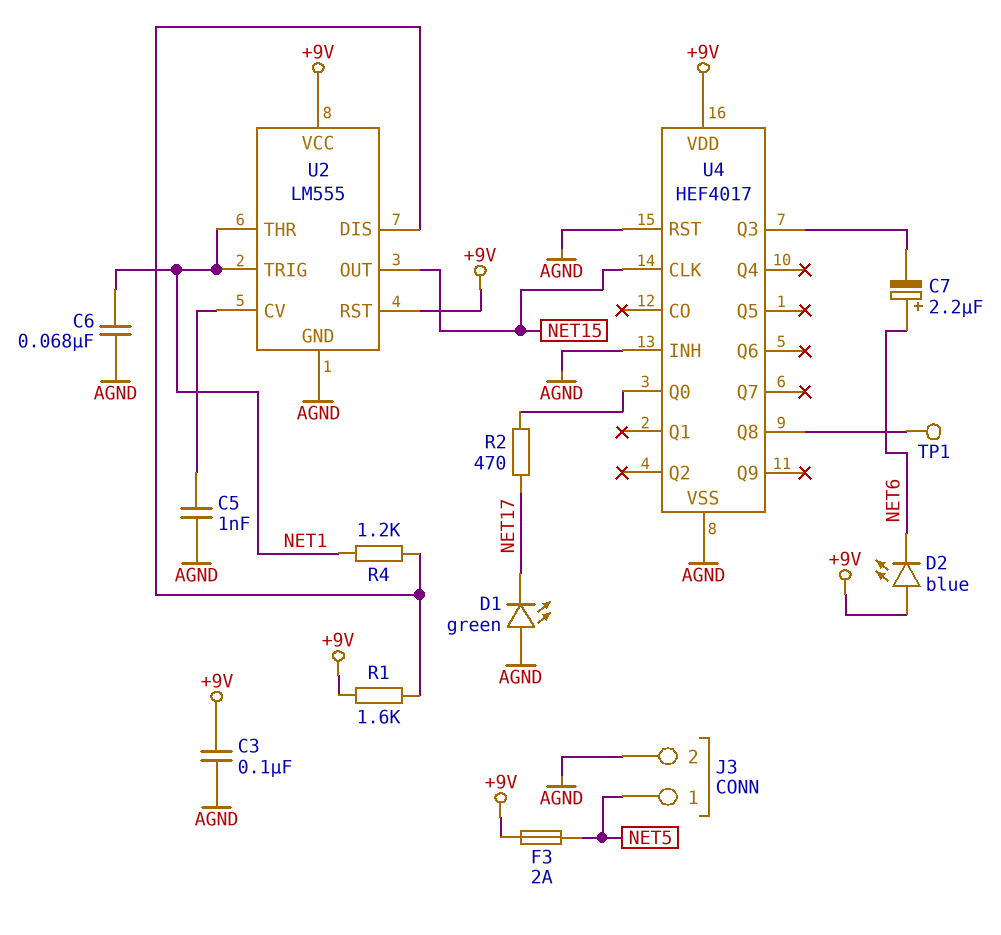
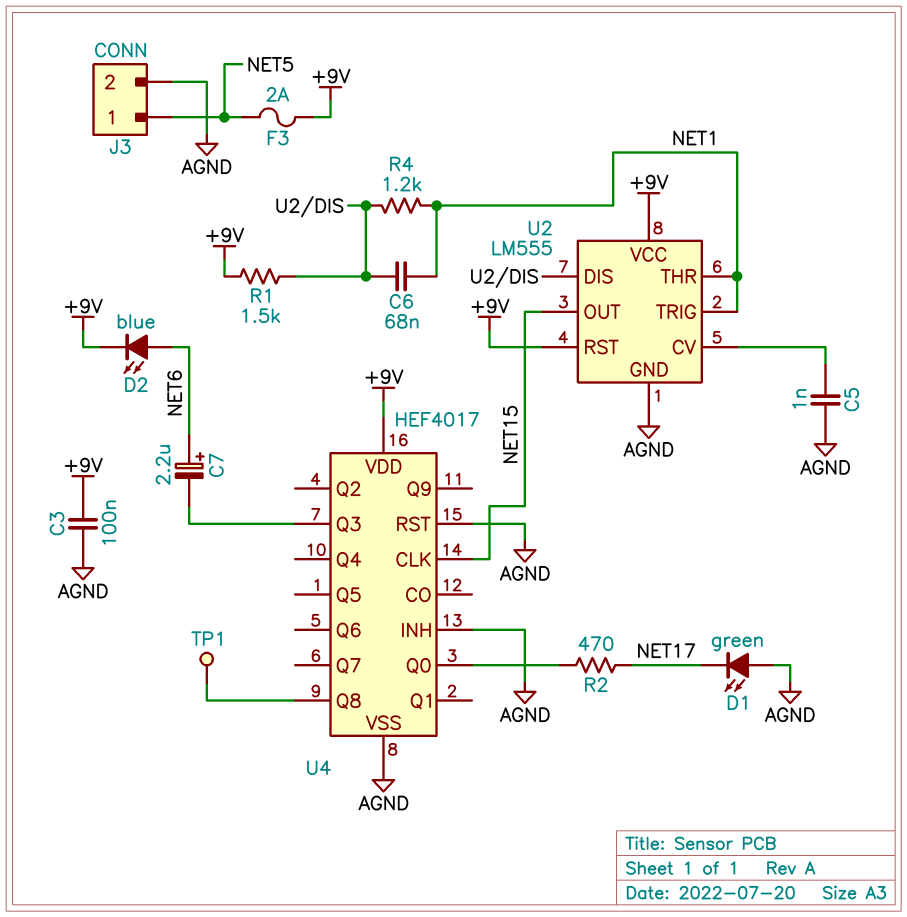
C6: 68nF (AGND, NET1) -> 68nF (NET1, U2/DIS)
D2: LED blue (A +9V, K NET6) -> LED blue (A NET6, K +9V)
R1: 1.6k (+9V, U2/DIS) -> 1.5k (+9V, U2/DIS)

